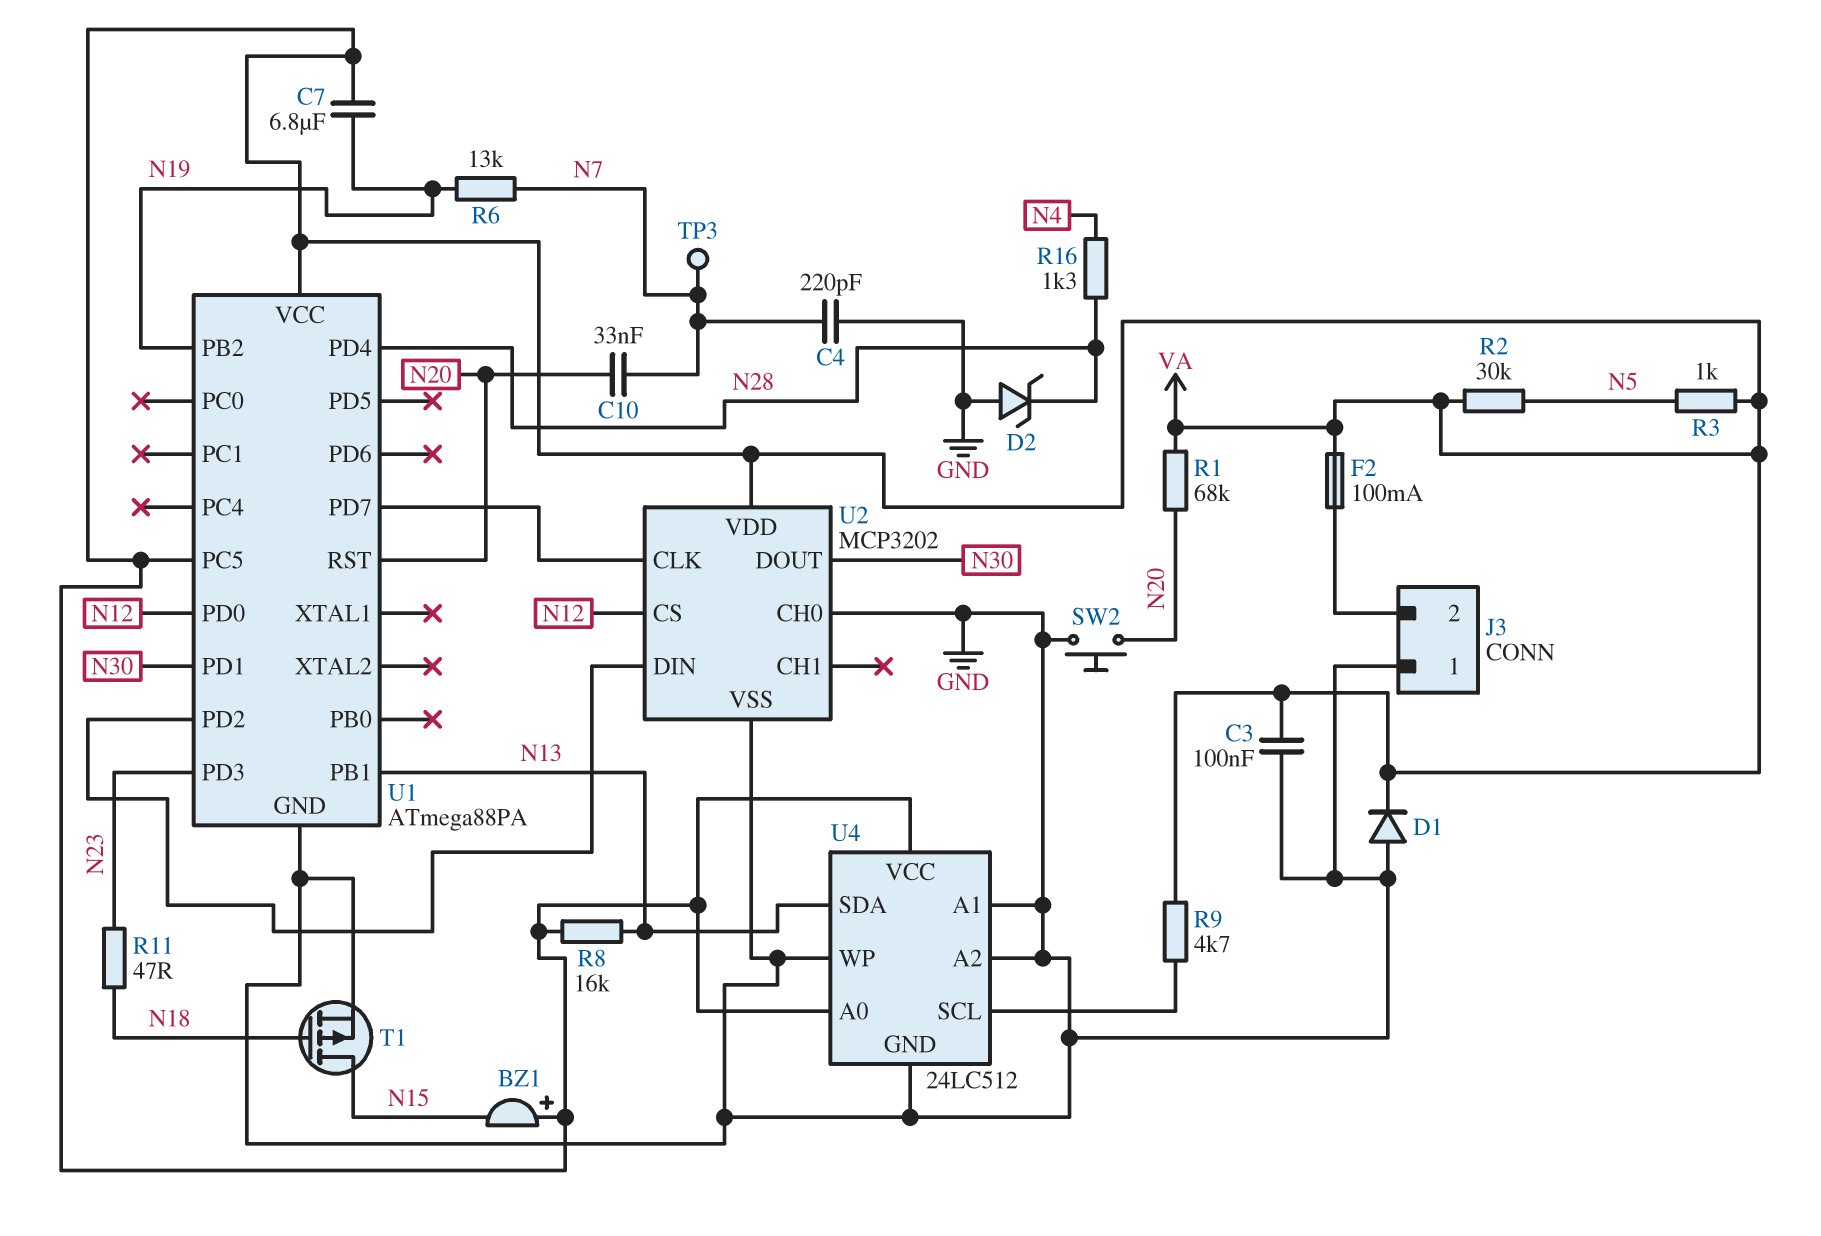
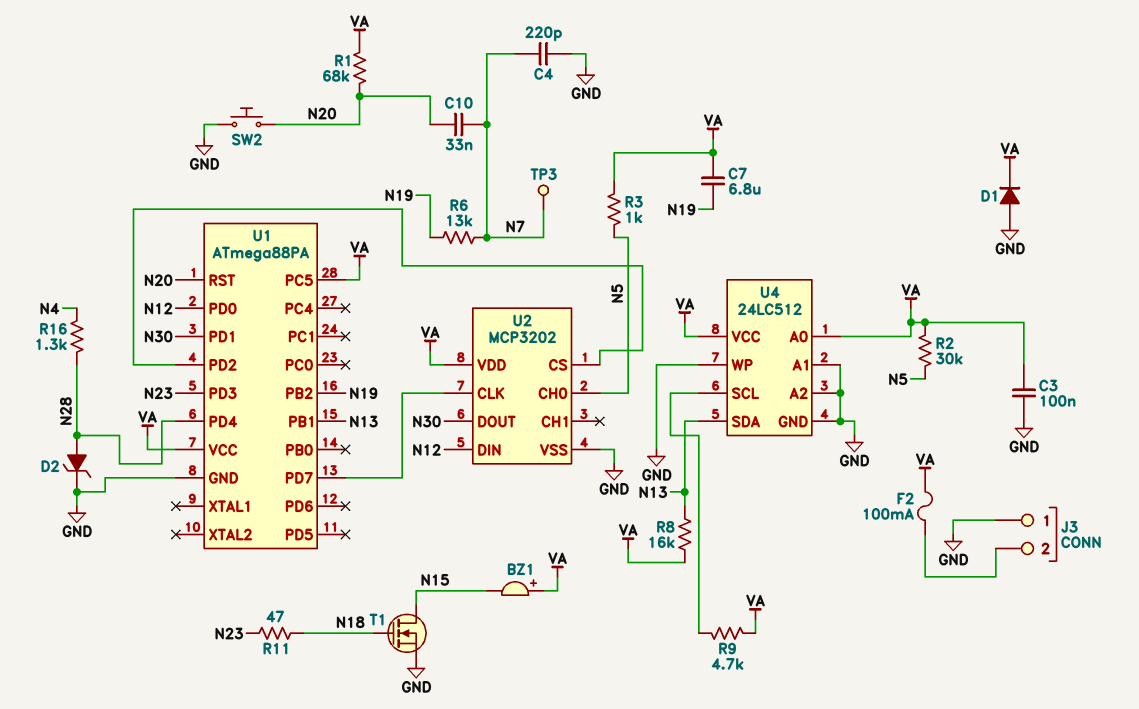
D2: zener (A GND, K N28) -> zener (A N28, K GND)
T1: PMOS (G N18, D N15, S GND) -> NMOS (G N18, D N15, S GND)
U2 pin CH0: GND -> N5
U2 pin CS: N12 -> U1/PD2
U2 pin DIN: U1/PD2 -> N12

